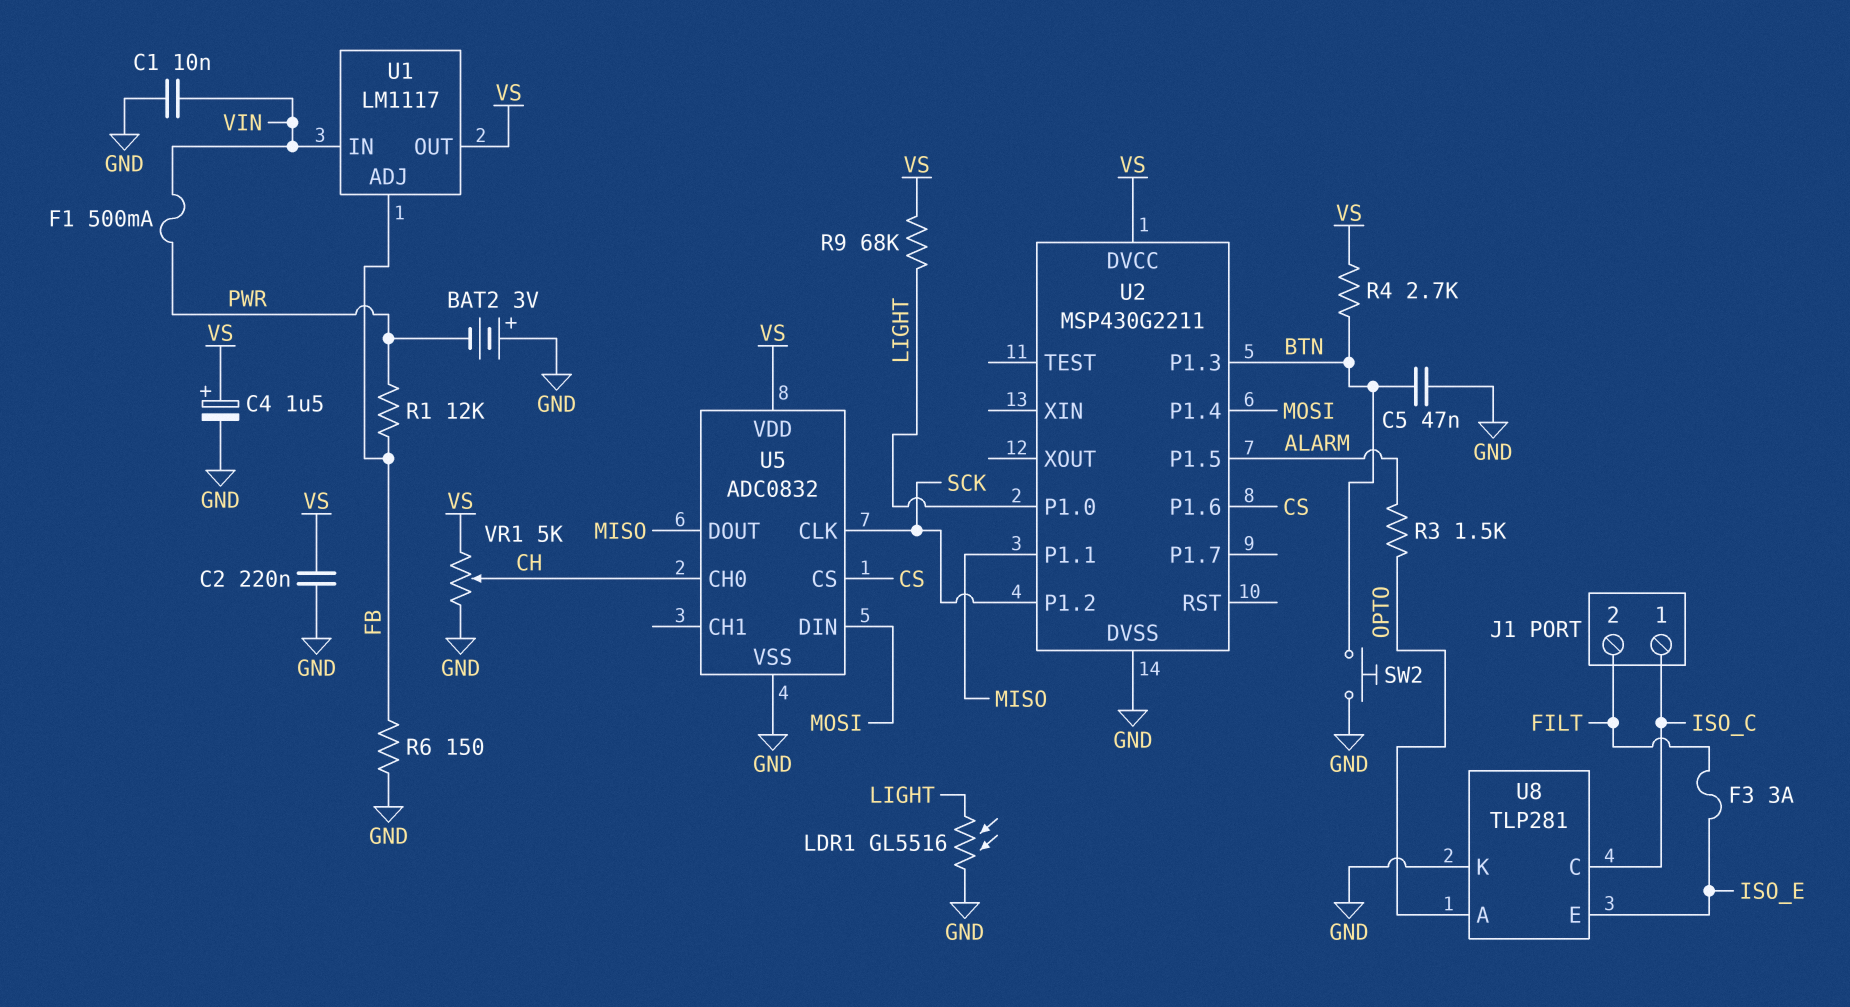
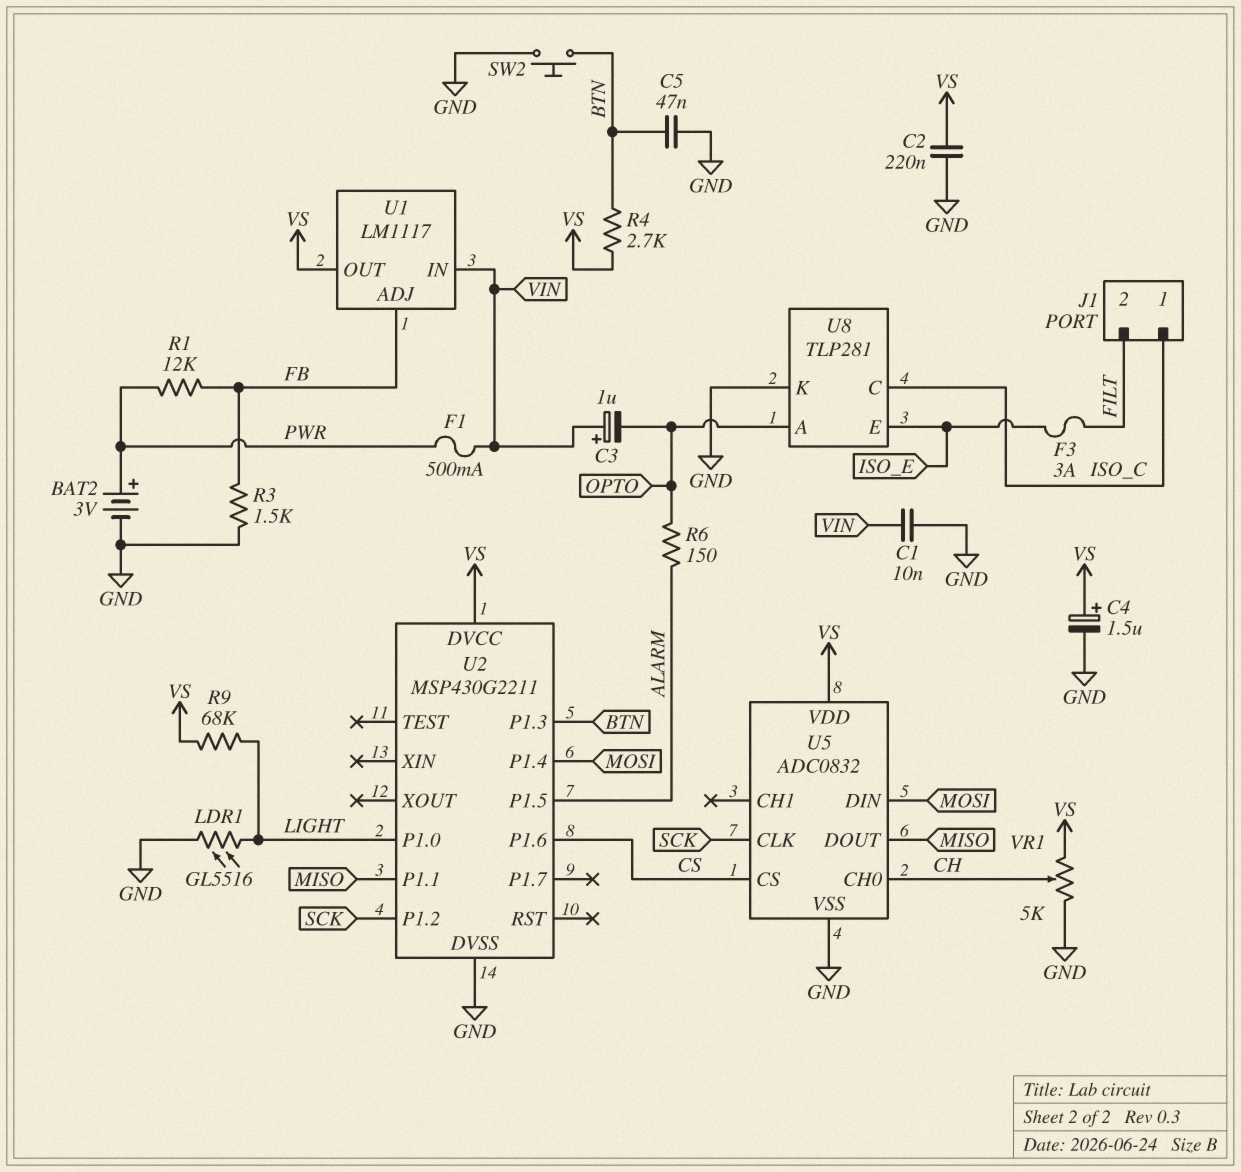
BAT2: 3V (plus GND, minus PWR) -> 3V (plus PWR, minus GND)
C3: none -> 1uF (plus VIN, minus OPTO)
R3: 1.5k (ALARM, OPTO) -> 1.5k (FB, GND)
R6: 150 (FB, GND) -> 150 (ALARM, OPTO)

